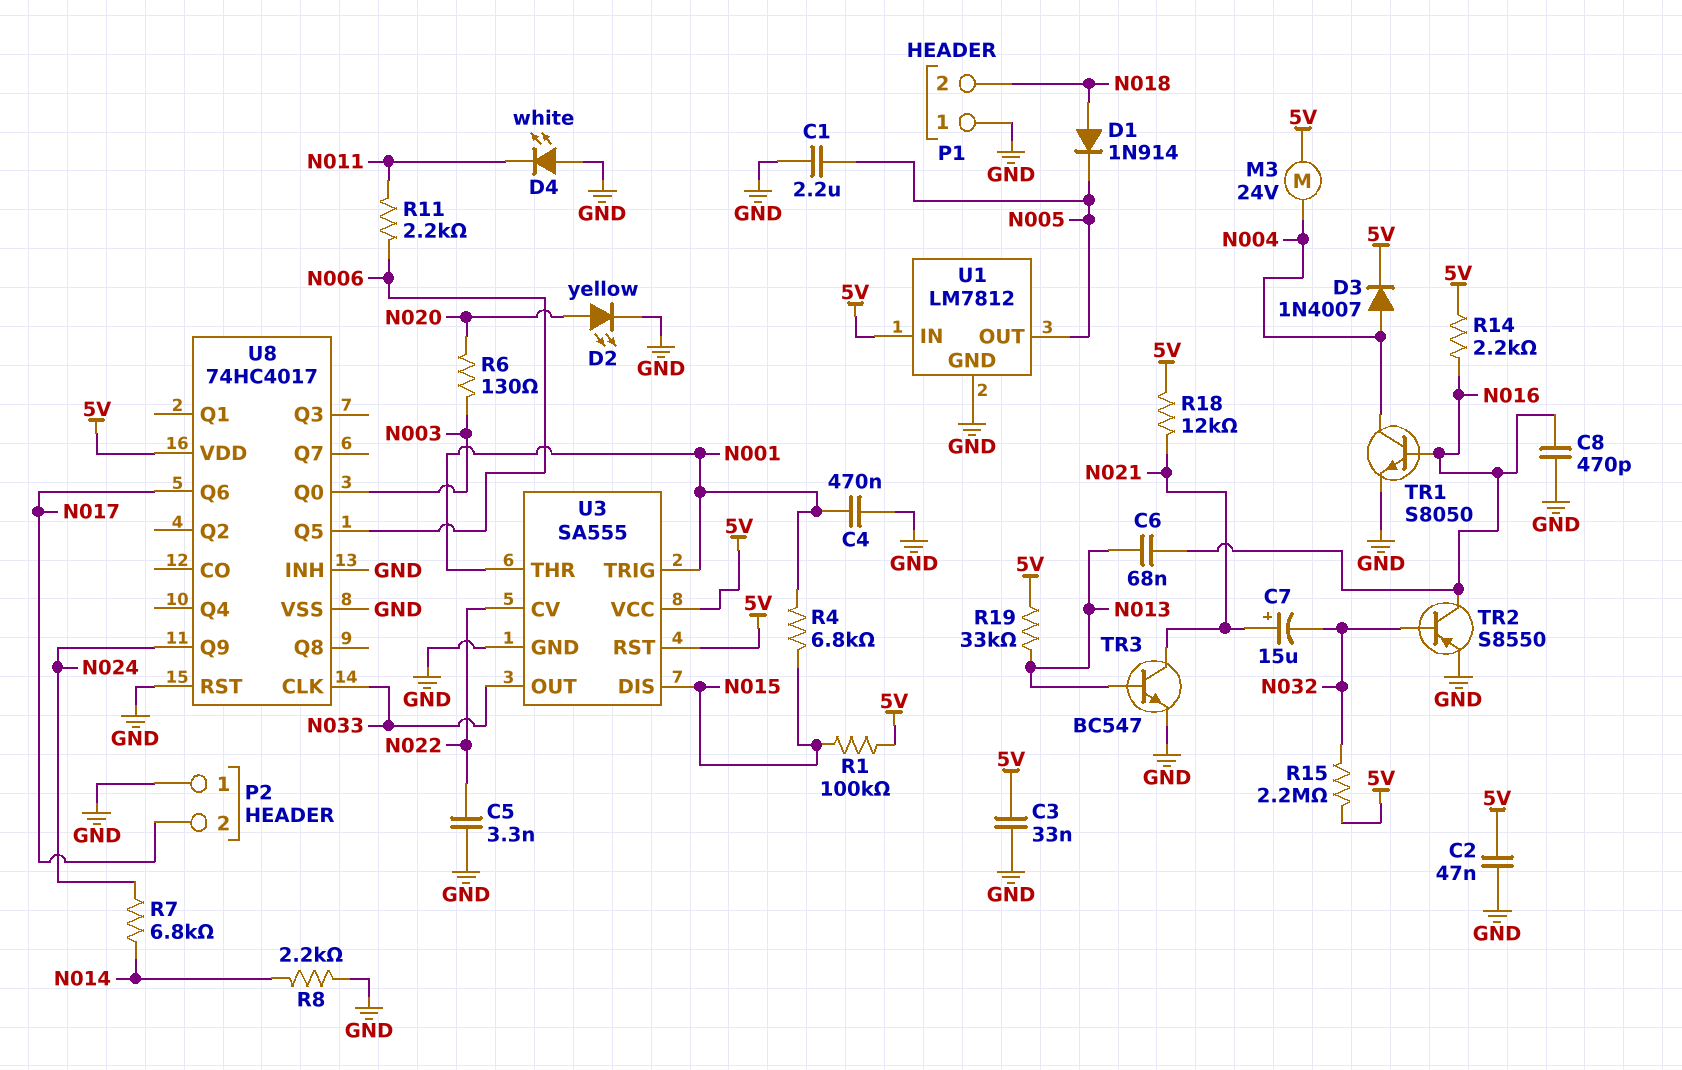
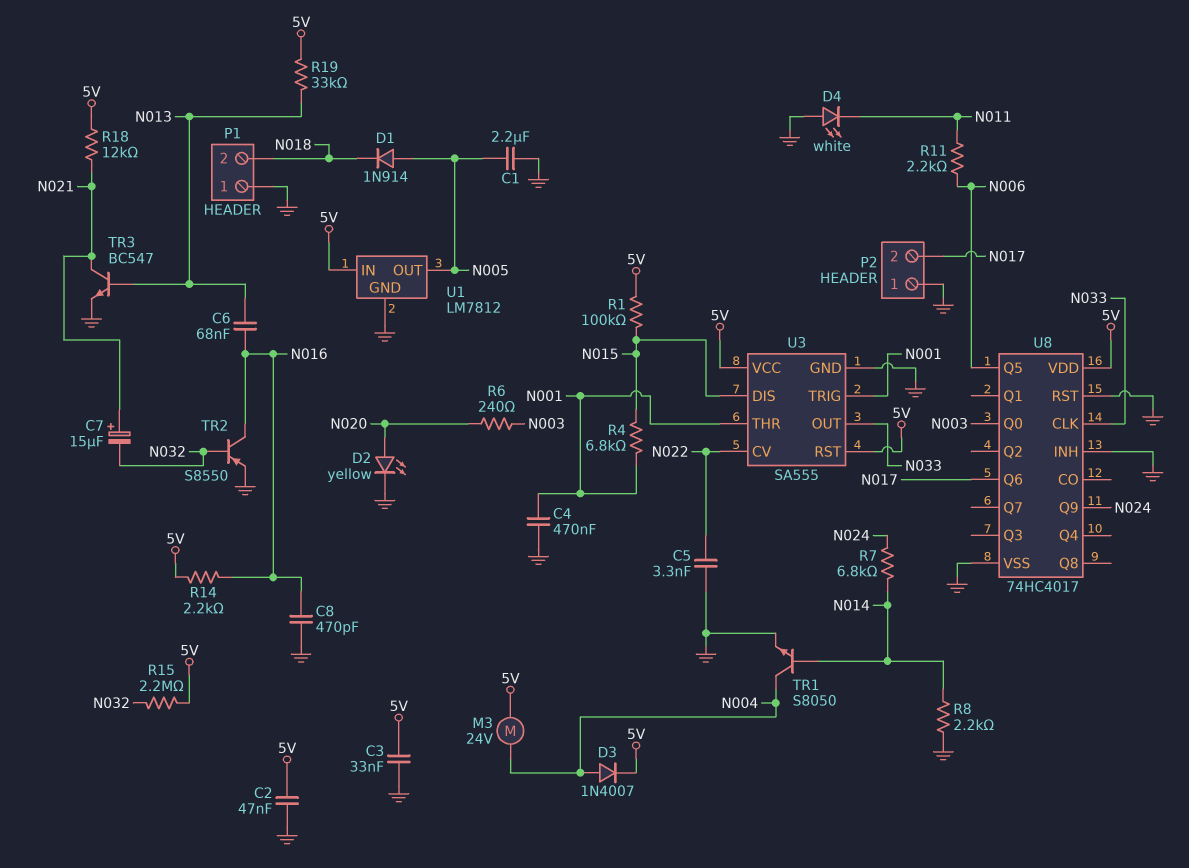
D1: diode 1N914 (A N018, K N005) -> diode 1N914 (A N005, K N018)
R6: 130 (N003, N020) -> 240 (N003, N020)
TR1: NPN S8050 (B N016, C N004, E GND) -> NPN S8050 (B N014, C N004, E GND)

